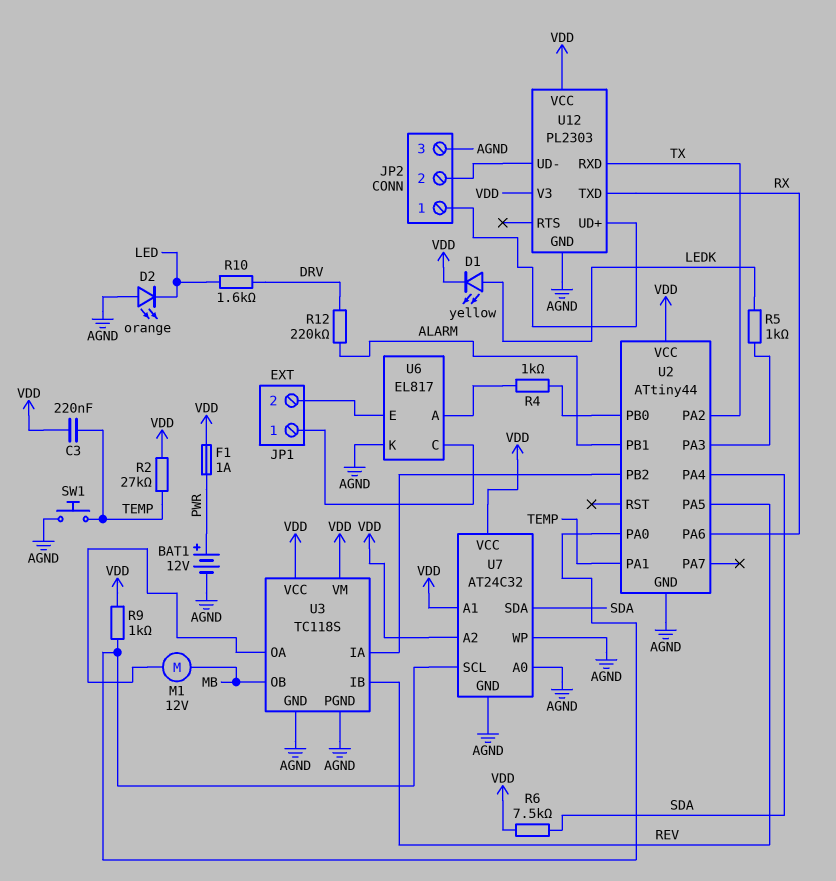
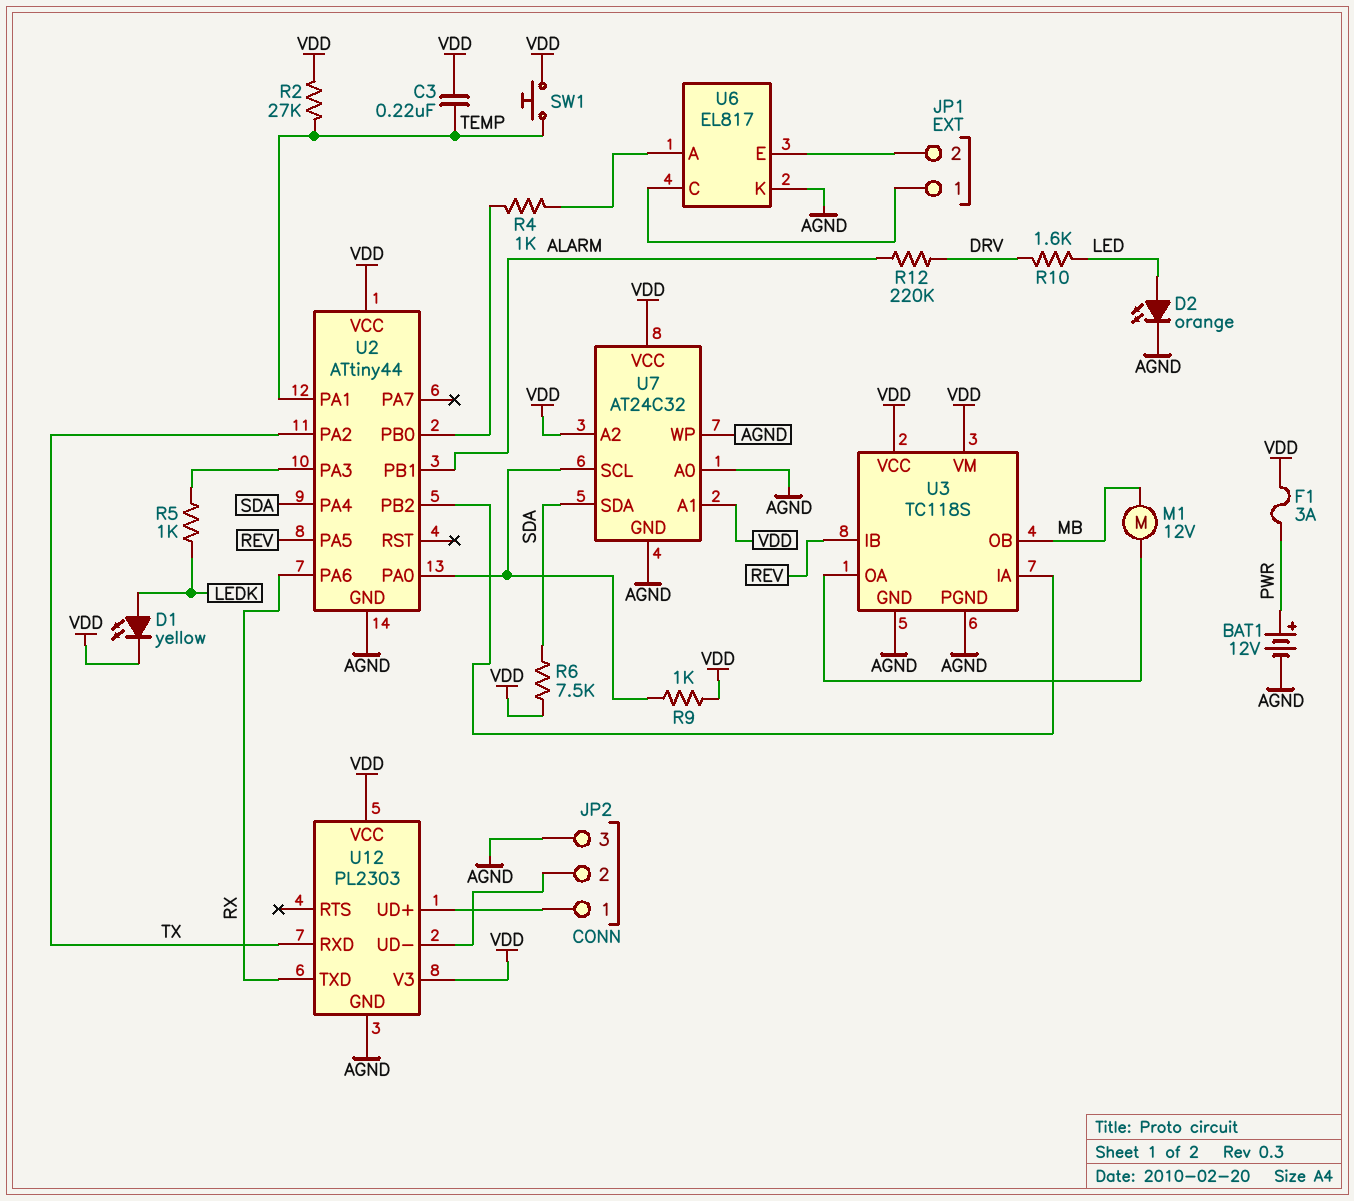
D2: LED orange (A AGND, K LED) -> LED orange (A LED, K AGND)
F1: 1A (PWR, VDD) -> 3A (PWR, VDD)
SW1: button (AGND, TEMP) -> button (TEMP, VDD)

